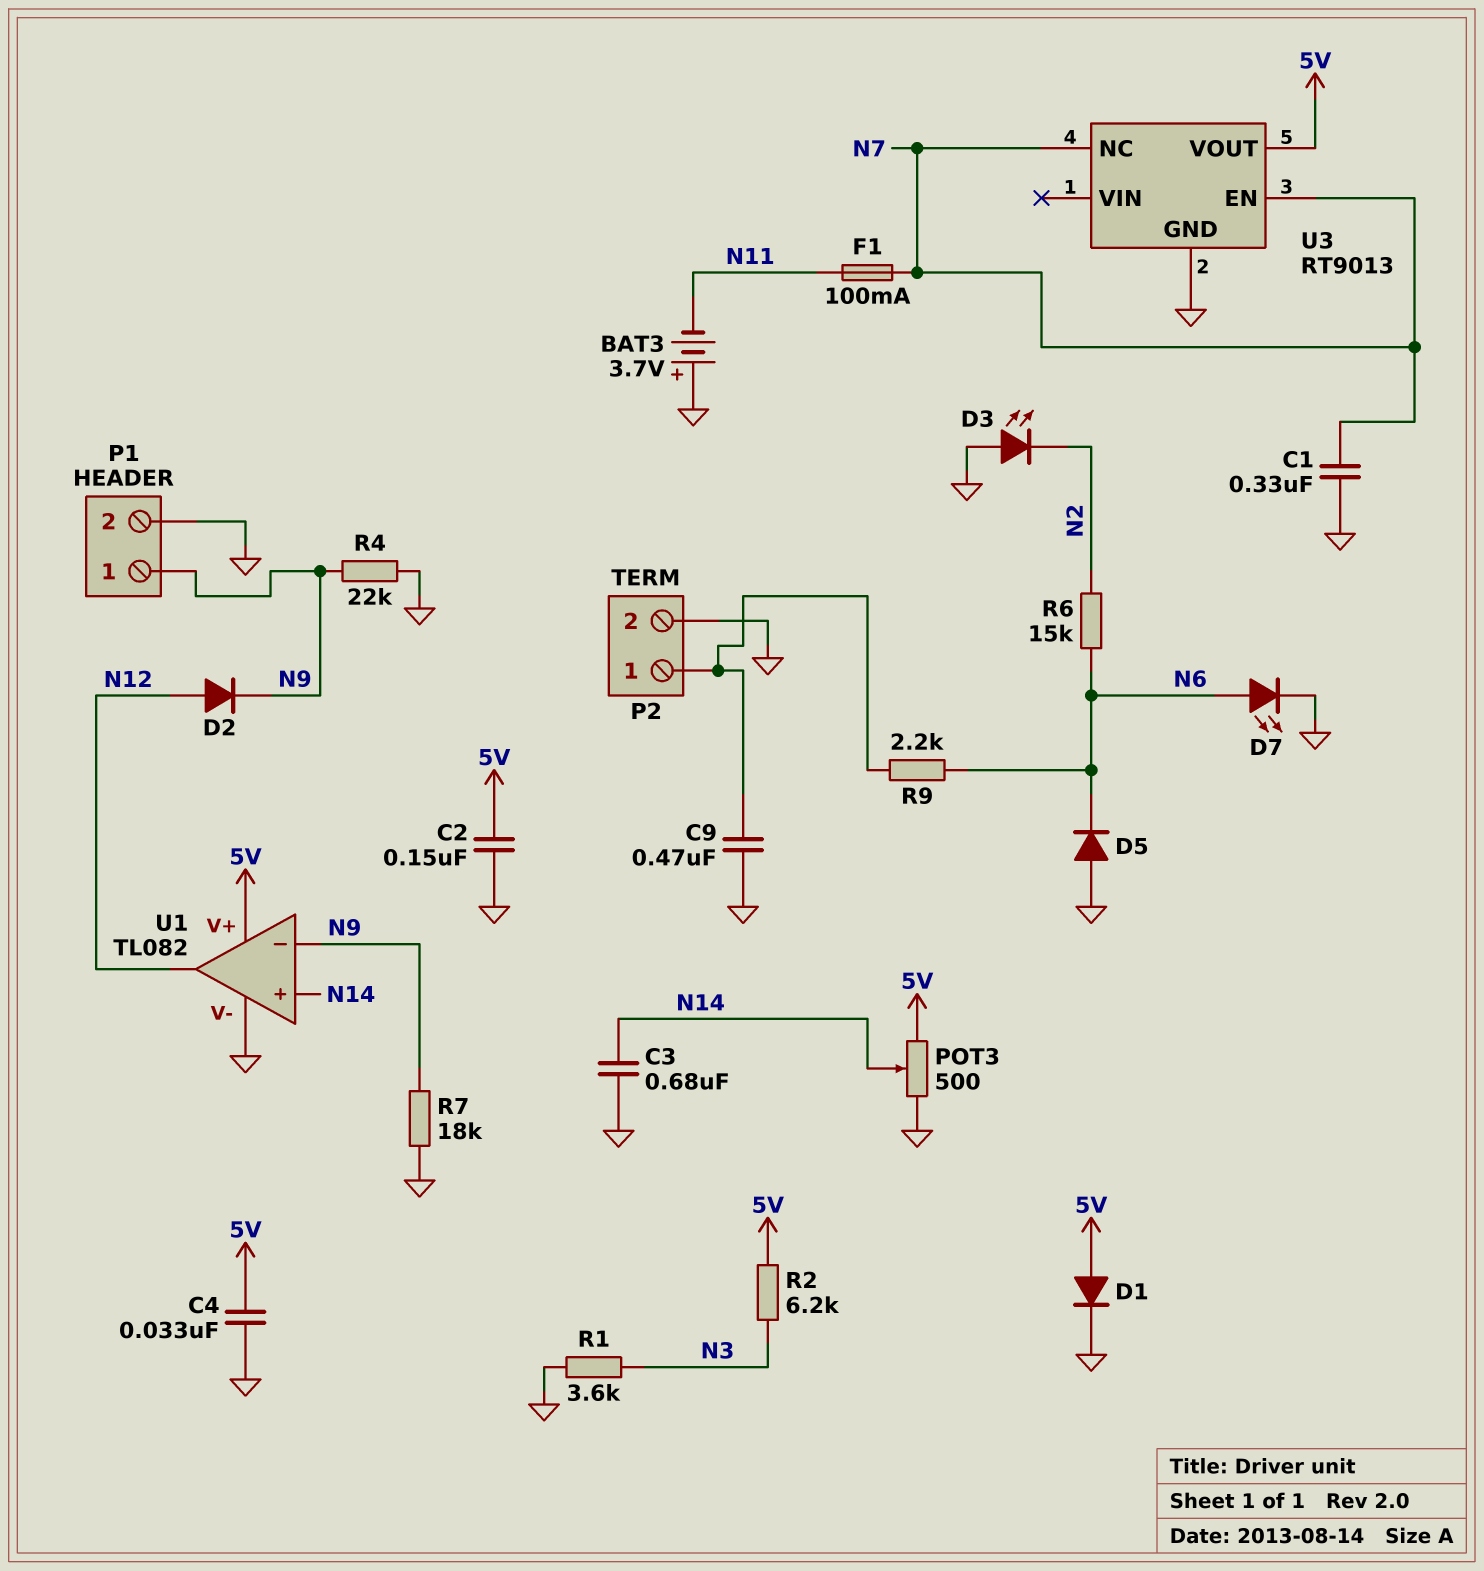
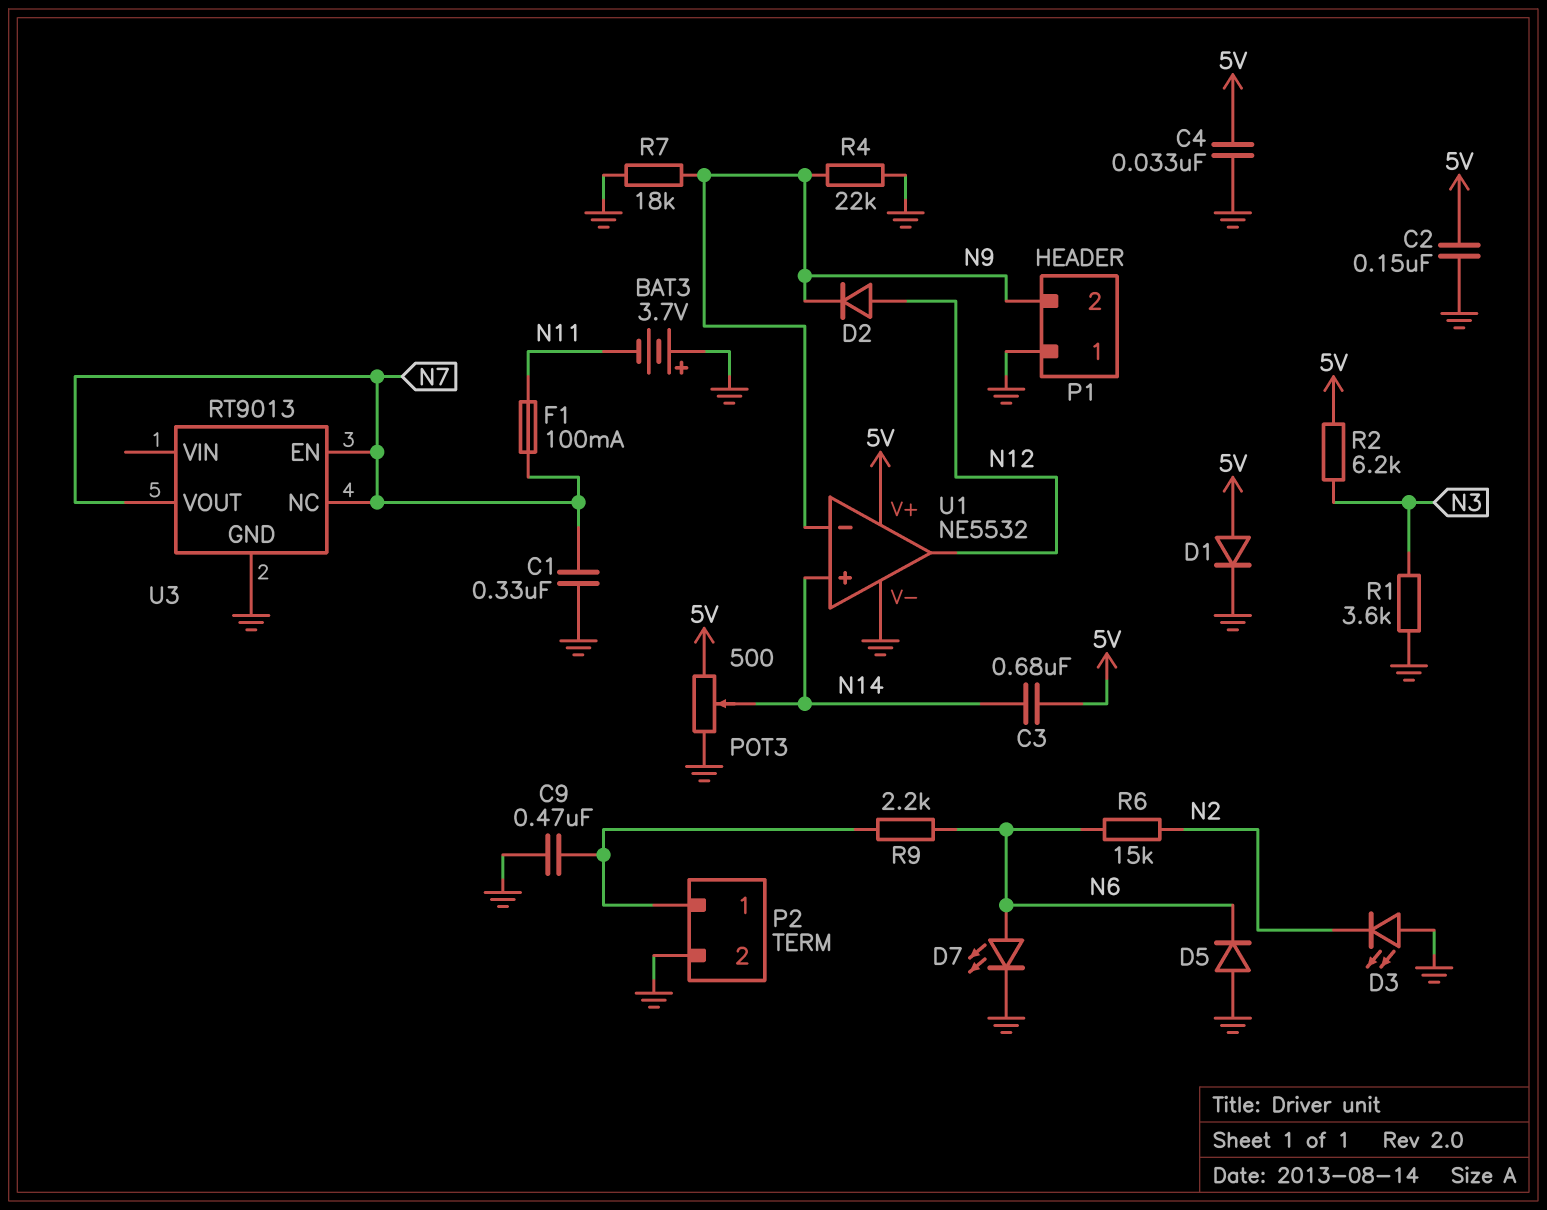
C3: 680nF (GND, N14) -> 680nF (5V, N14)
P1 pin 1: N9 -> GND
P1 pin 2: GND -> N9
U1: TL082 -> NE5532
U3 pin VOUT: 5V -> N7

